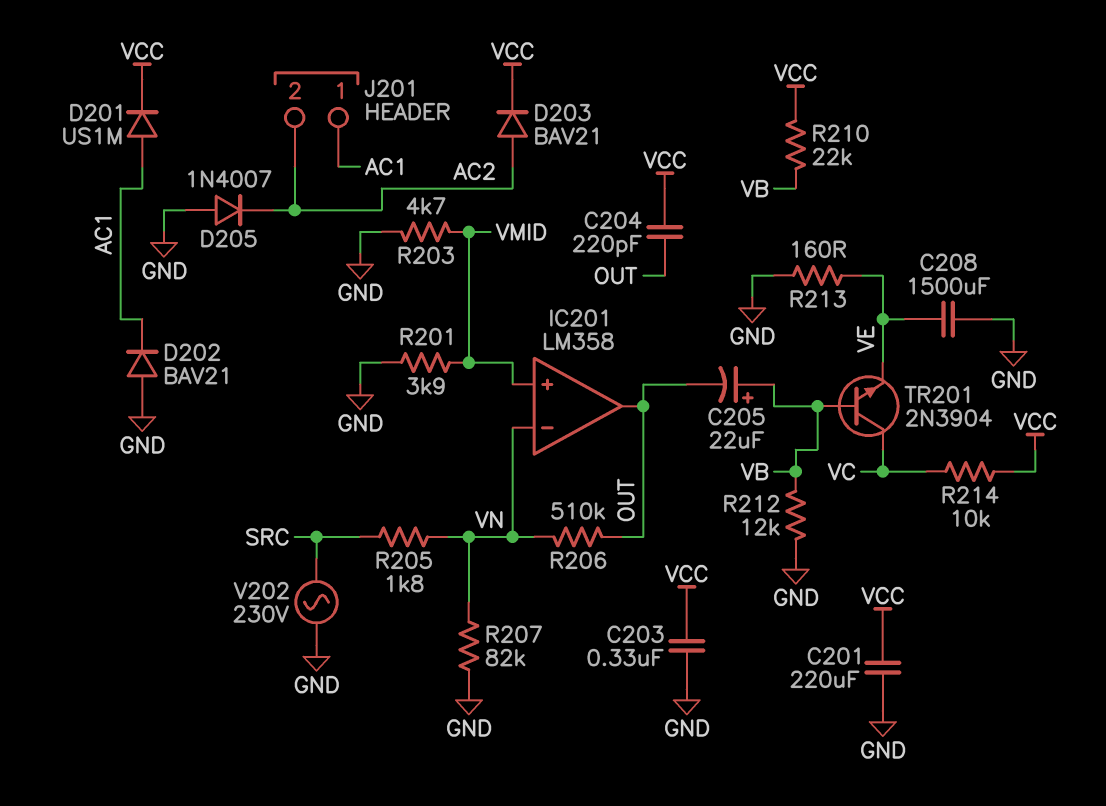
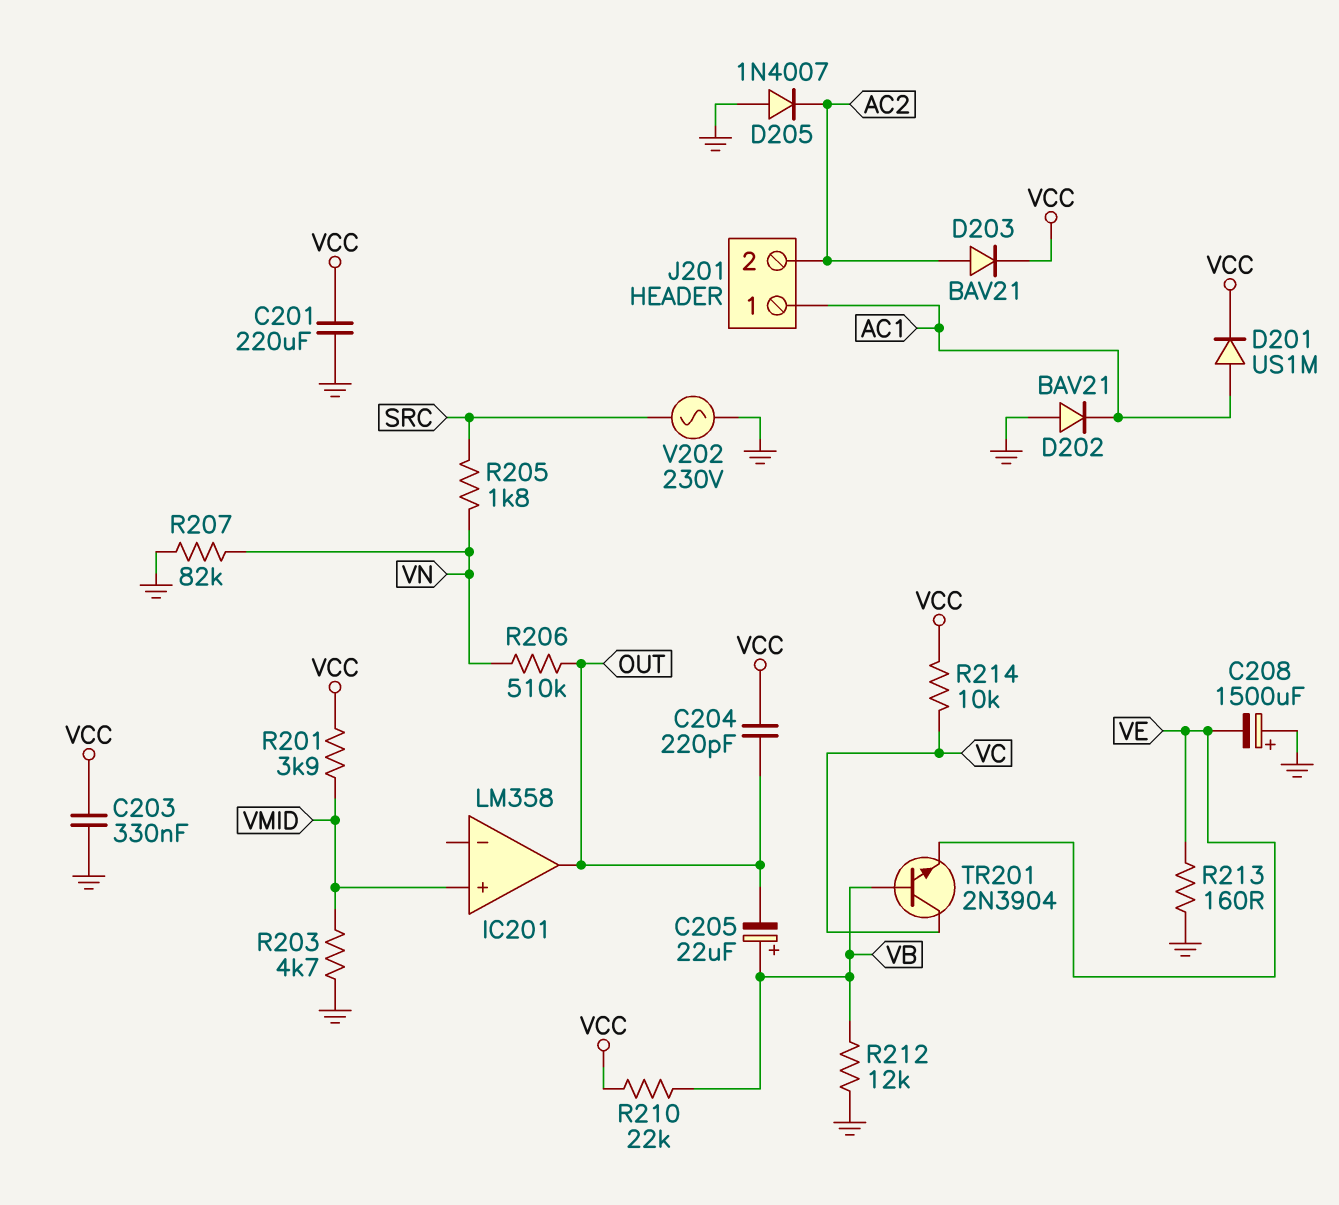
C208: 1500uF (GND, VE) -> 1500uF (plus GND, minus VE)
IC201 pin in-: VN -> none
R201: 3.9k (GND, VMID) -> 3.9k (VCC, VMID)

